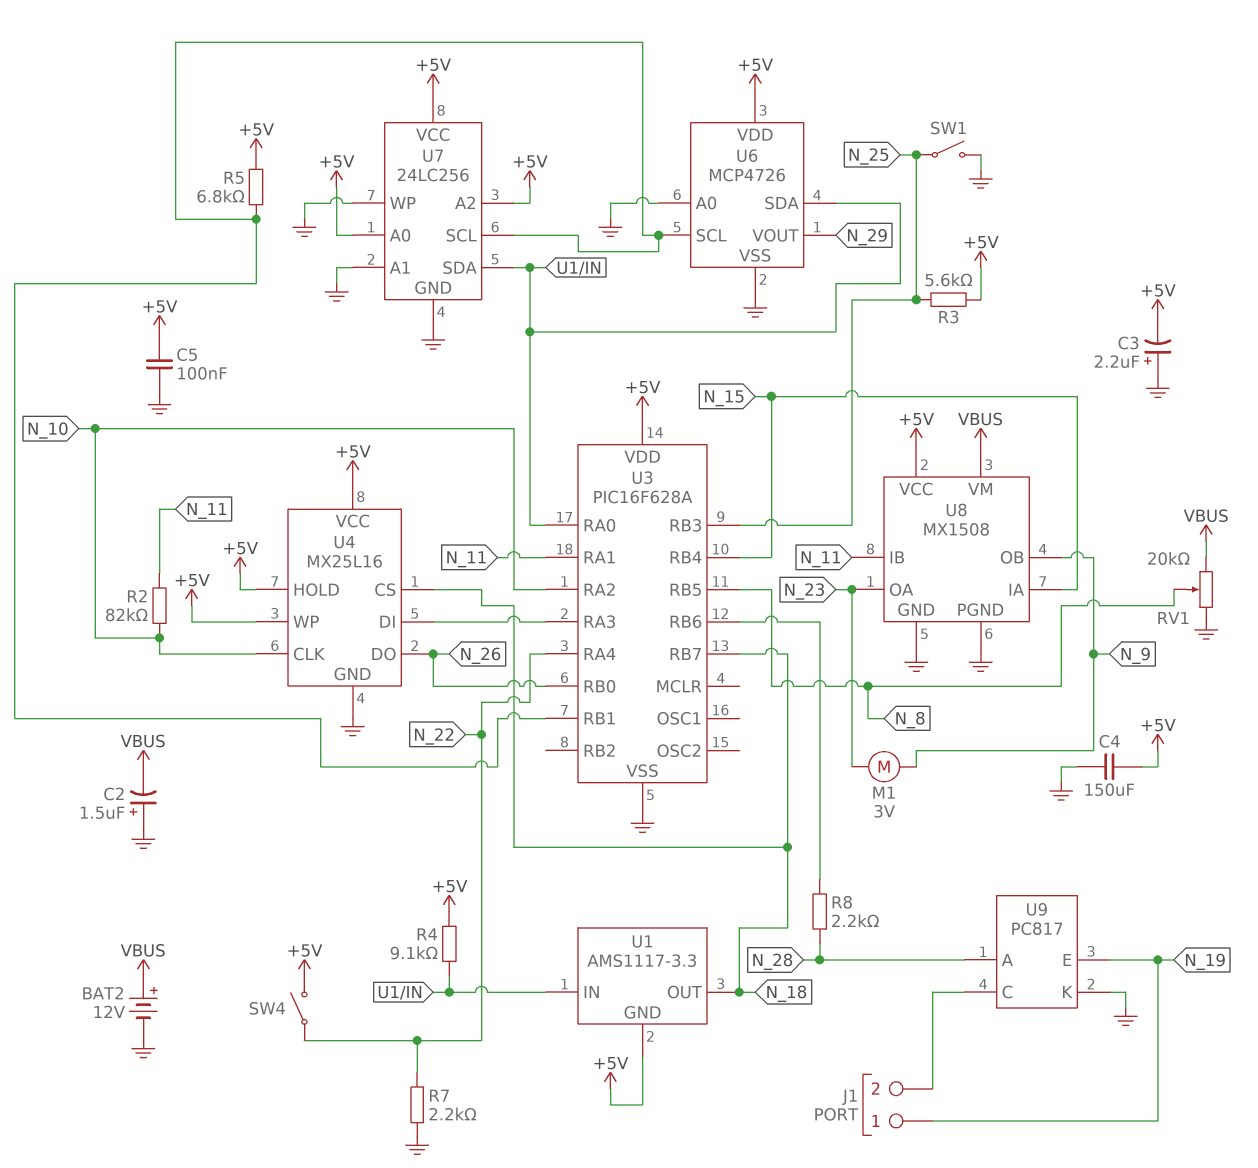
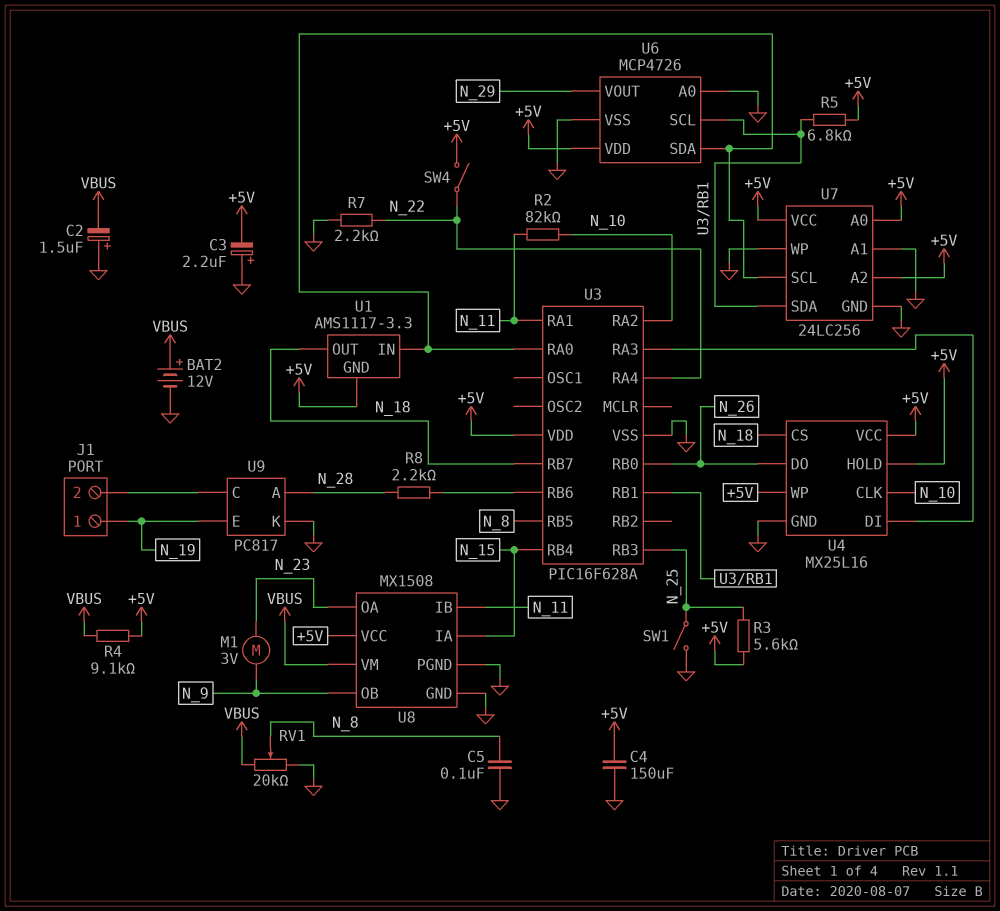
C5: 100nF (+5V, GND) -> 100nF (GND, N_8)
R4: 9.1k (+5V, U1/IN) -> 9.1k (+5V, VBUS)
U7 pin SCL: U3/RB1 -> U1/IN
U7 pin SDA: U1/IN -> U3/RB1

